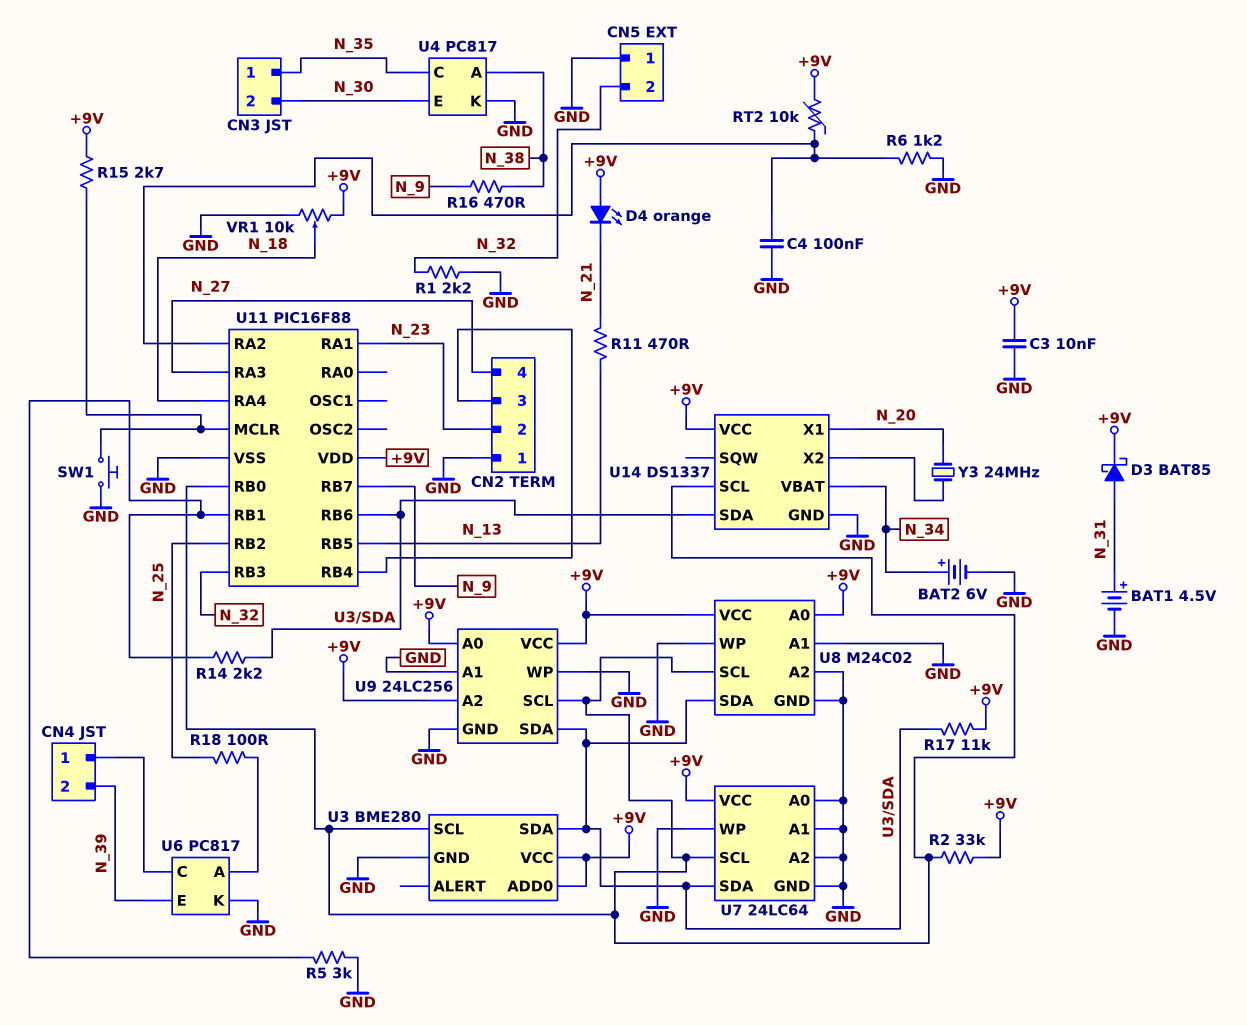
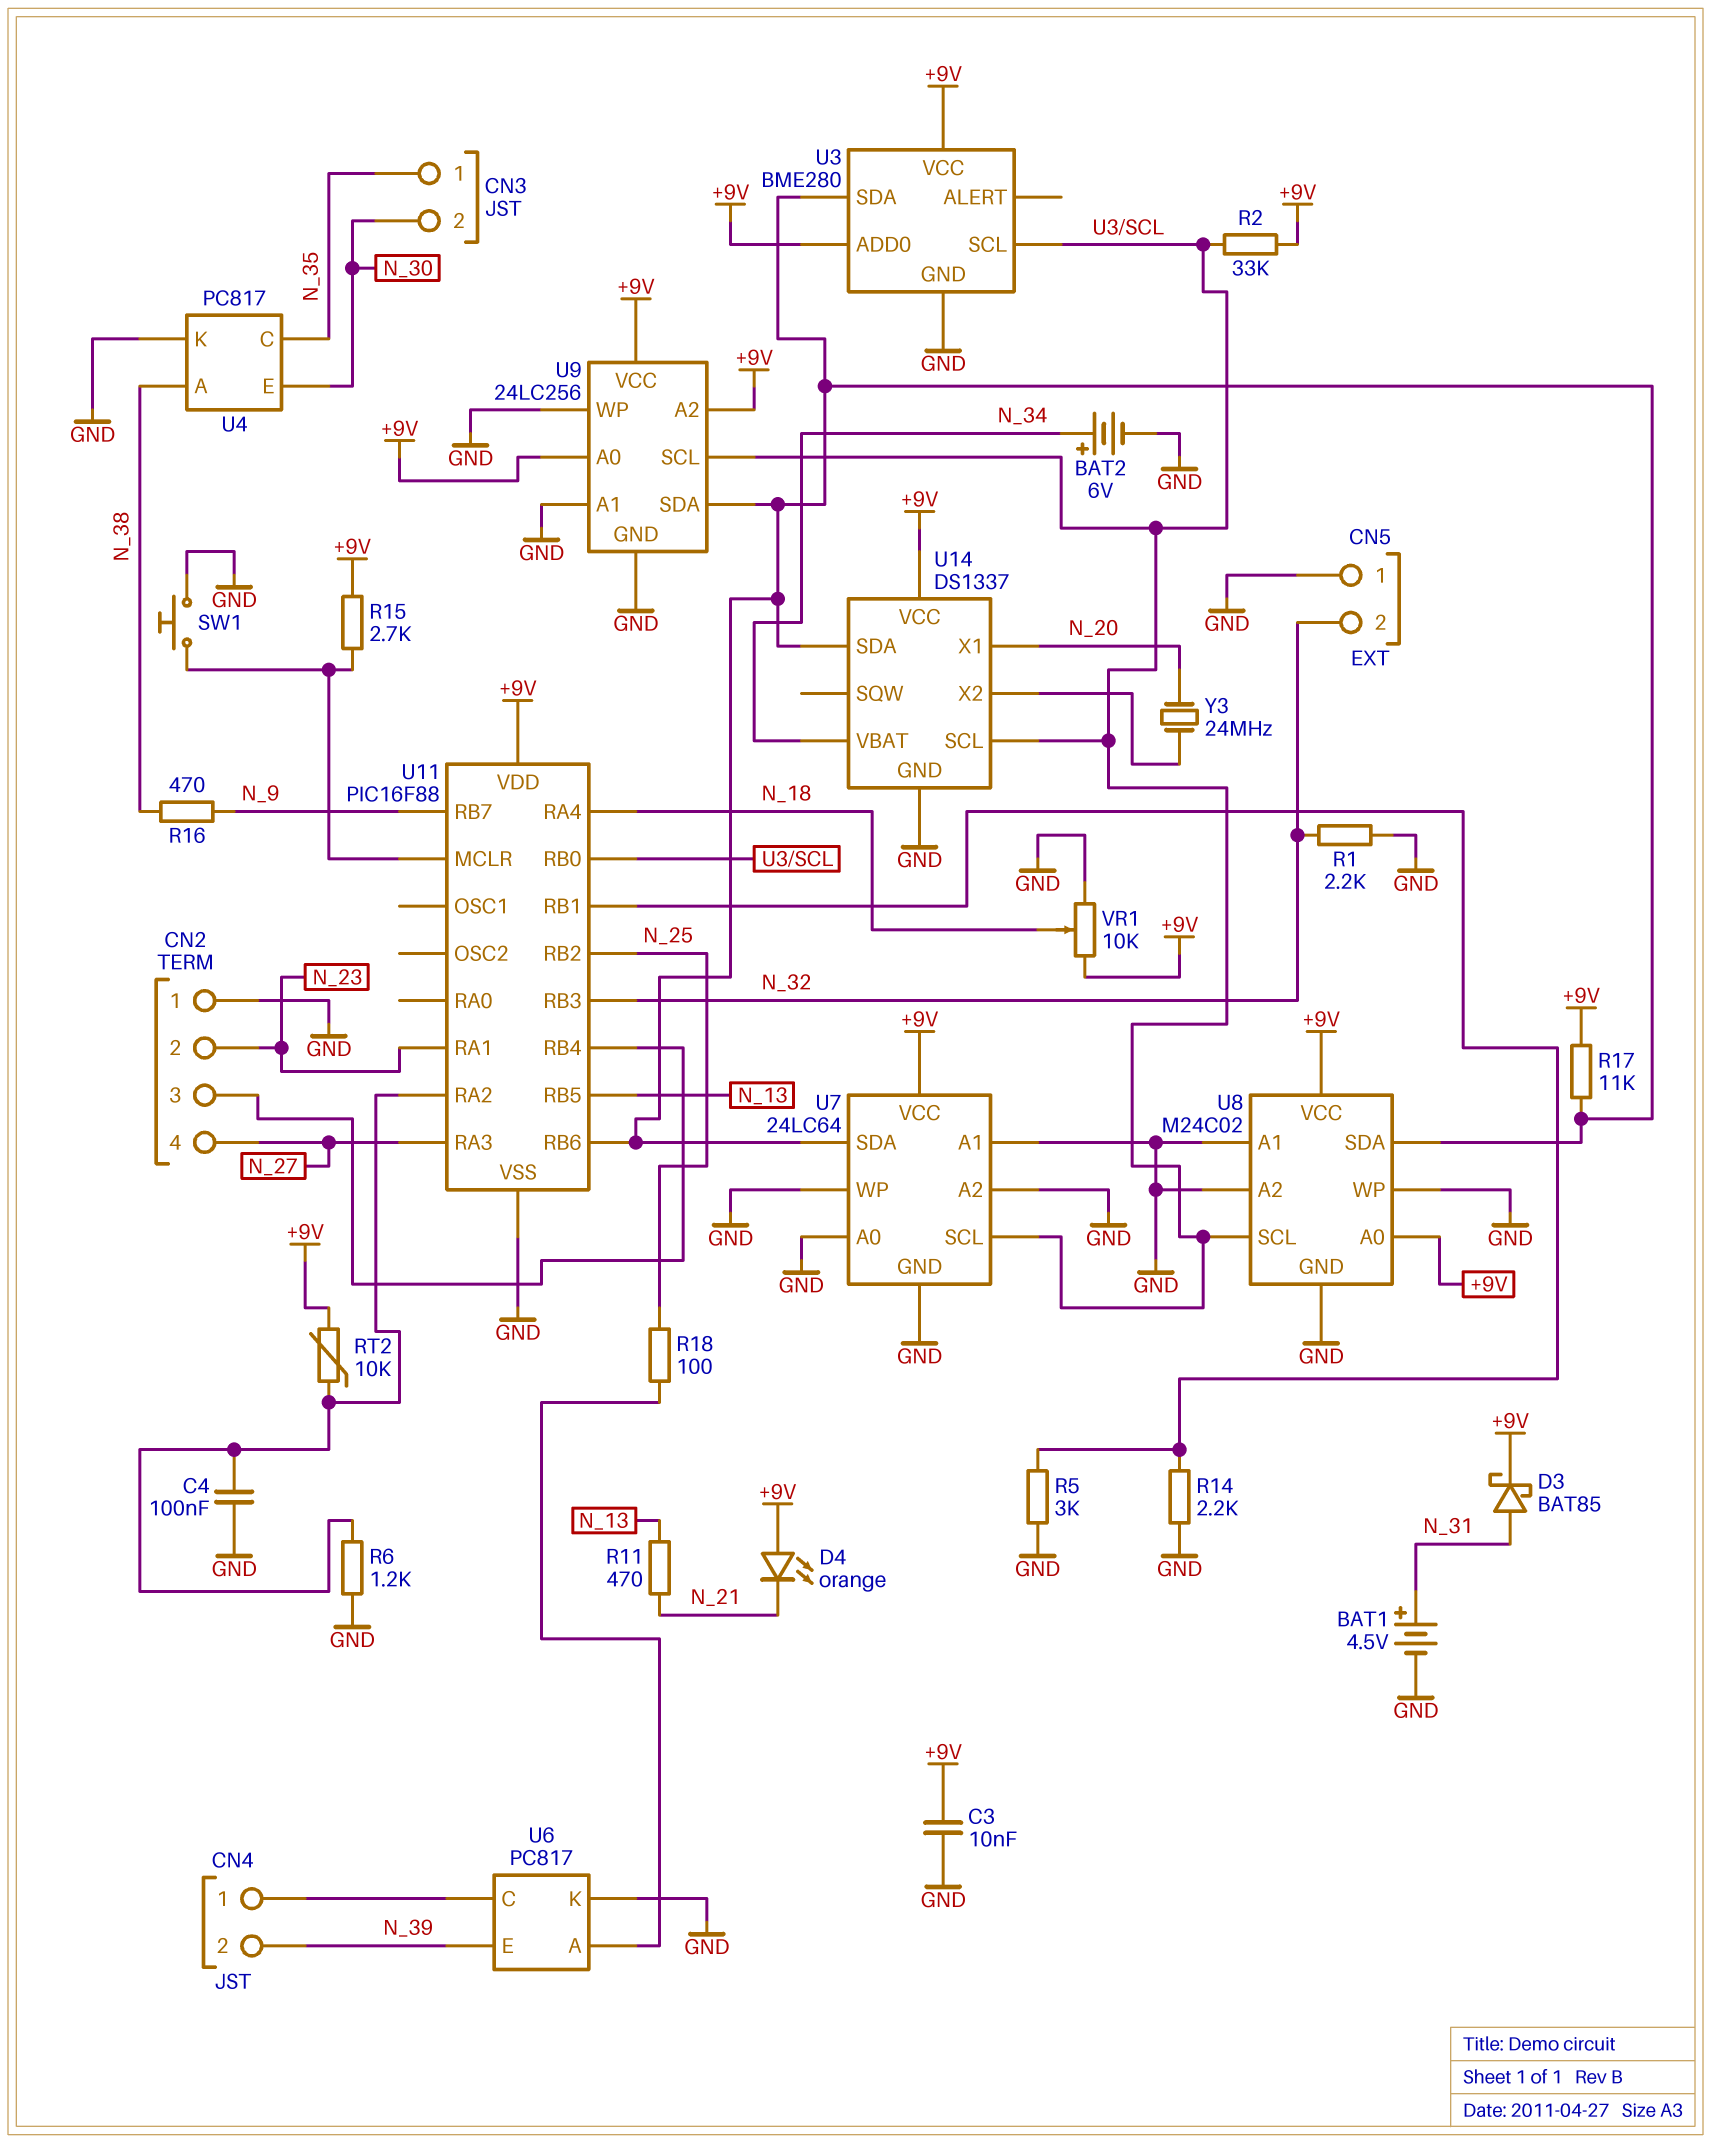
R14: 2.2k (U3/SDA, U11/RB1) -> 2.2k (GND, U11/RB1)

